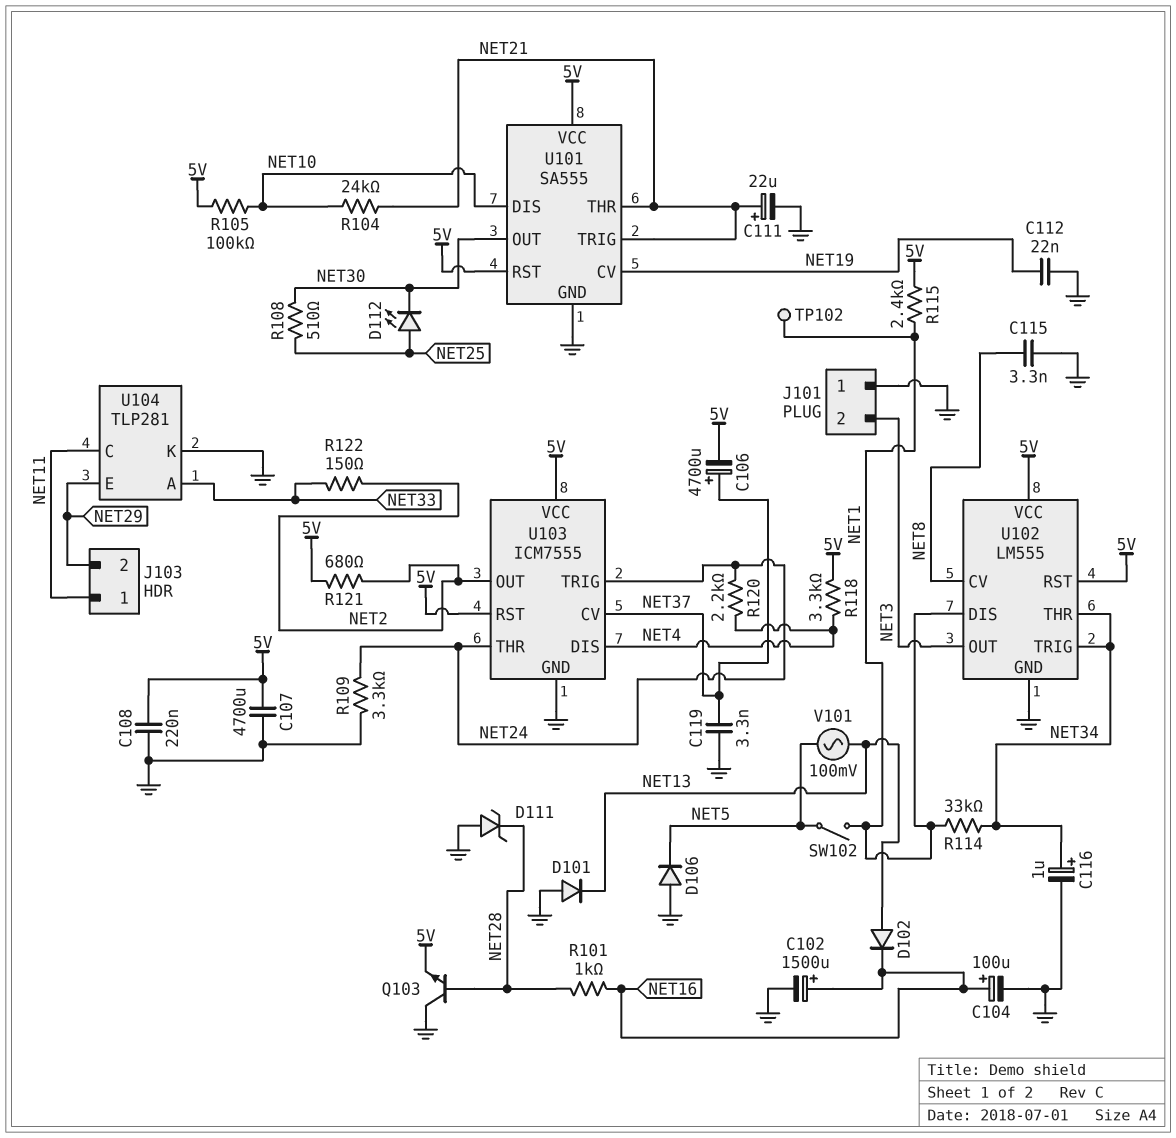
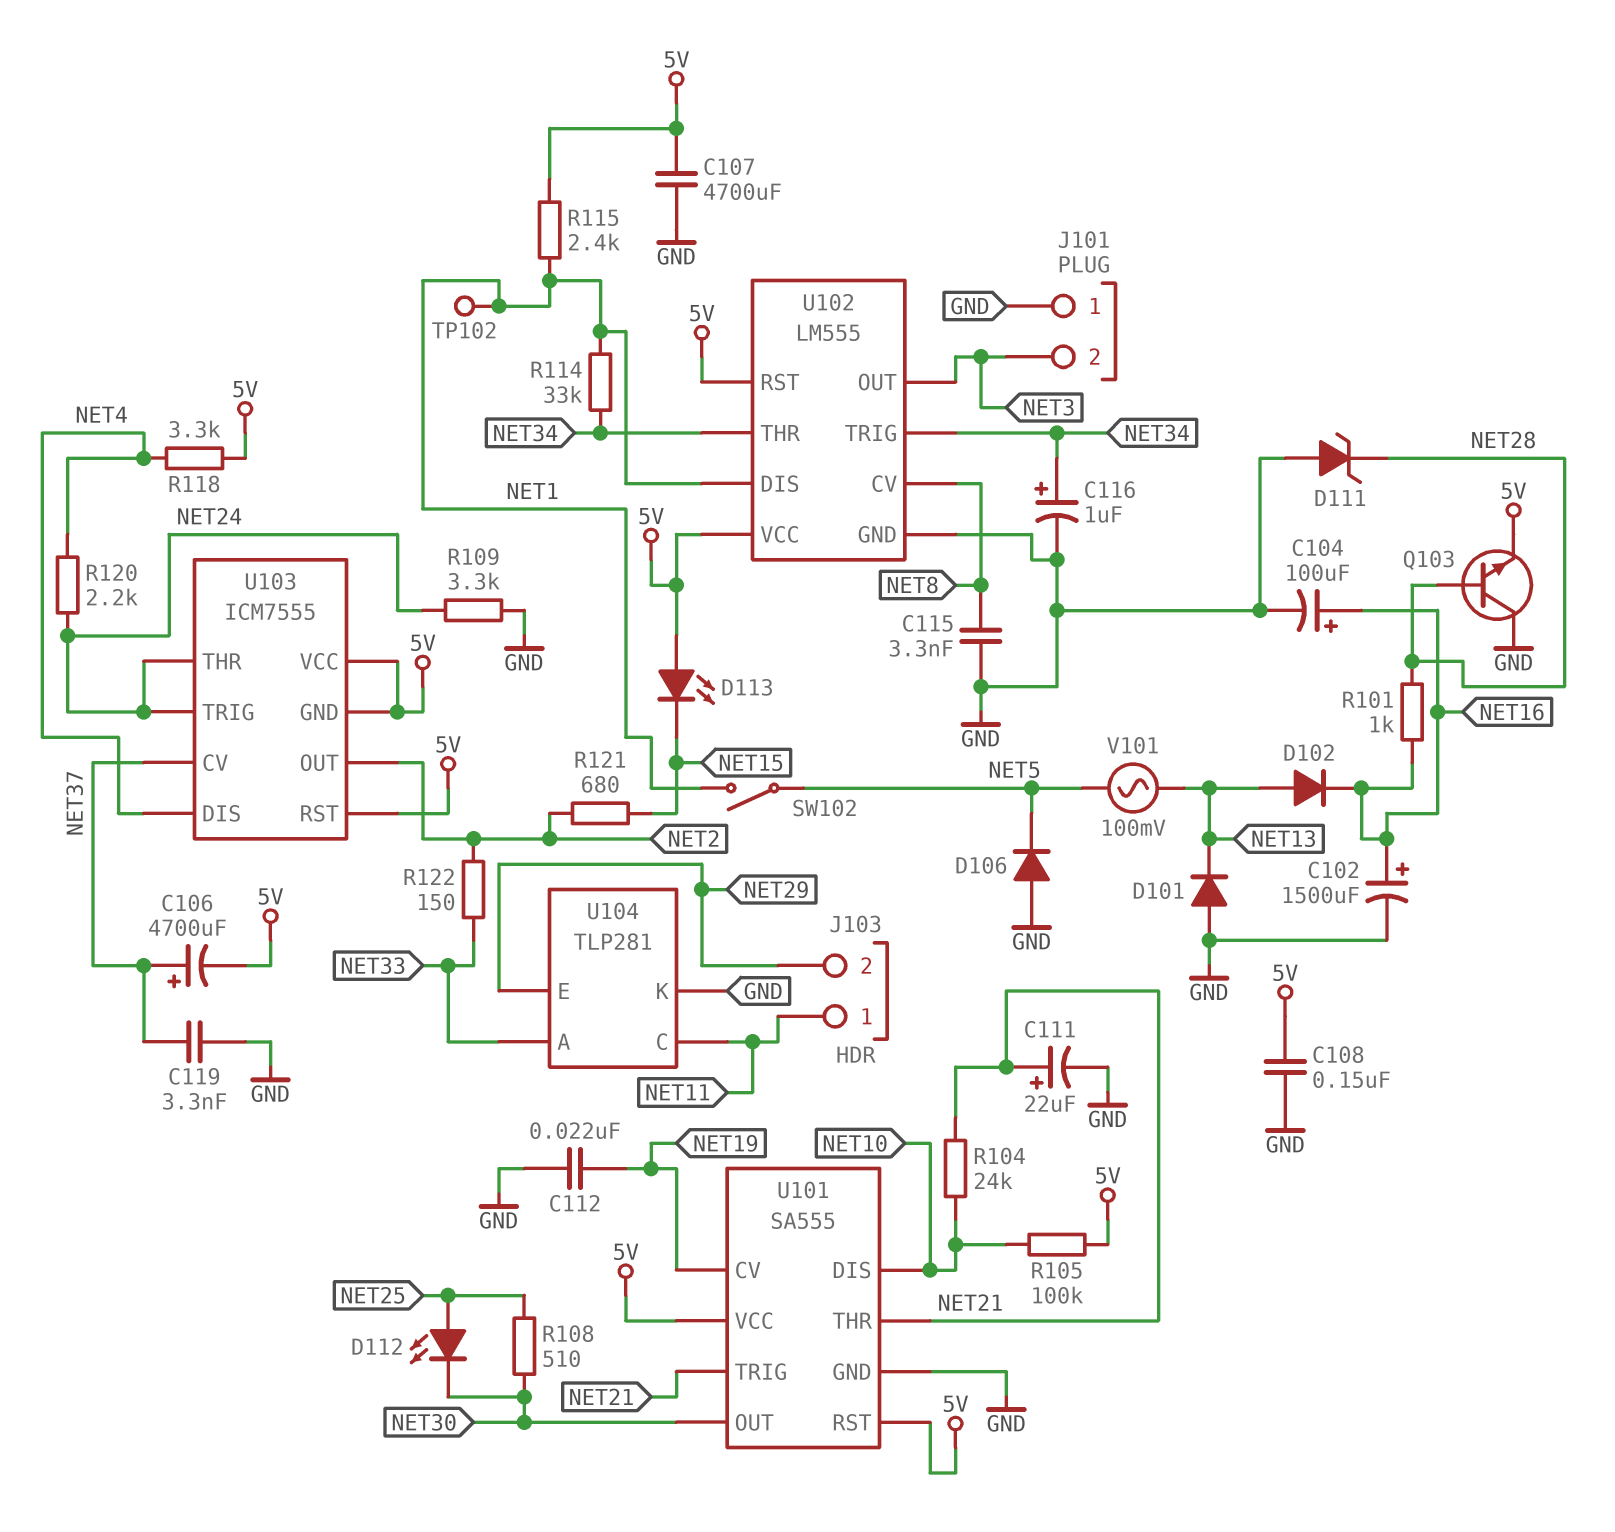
C108: 220nF (5V, GND) -> 150nF (5V, GND)
D113: none -> LED (A 5V, K NET15)
R121: 680 (5V, NET2) -> 680 (NET2, NET15)
U103 pin GND: GND -> 5V

